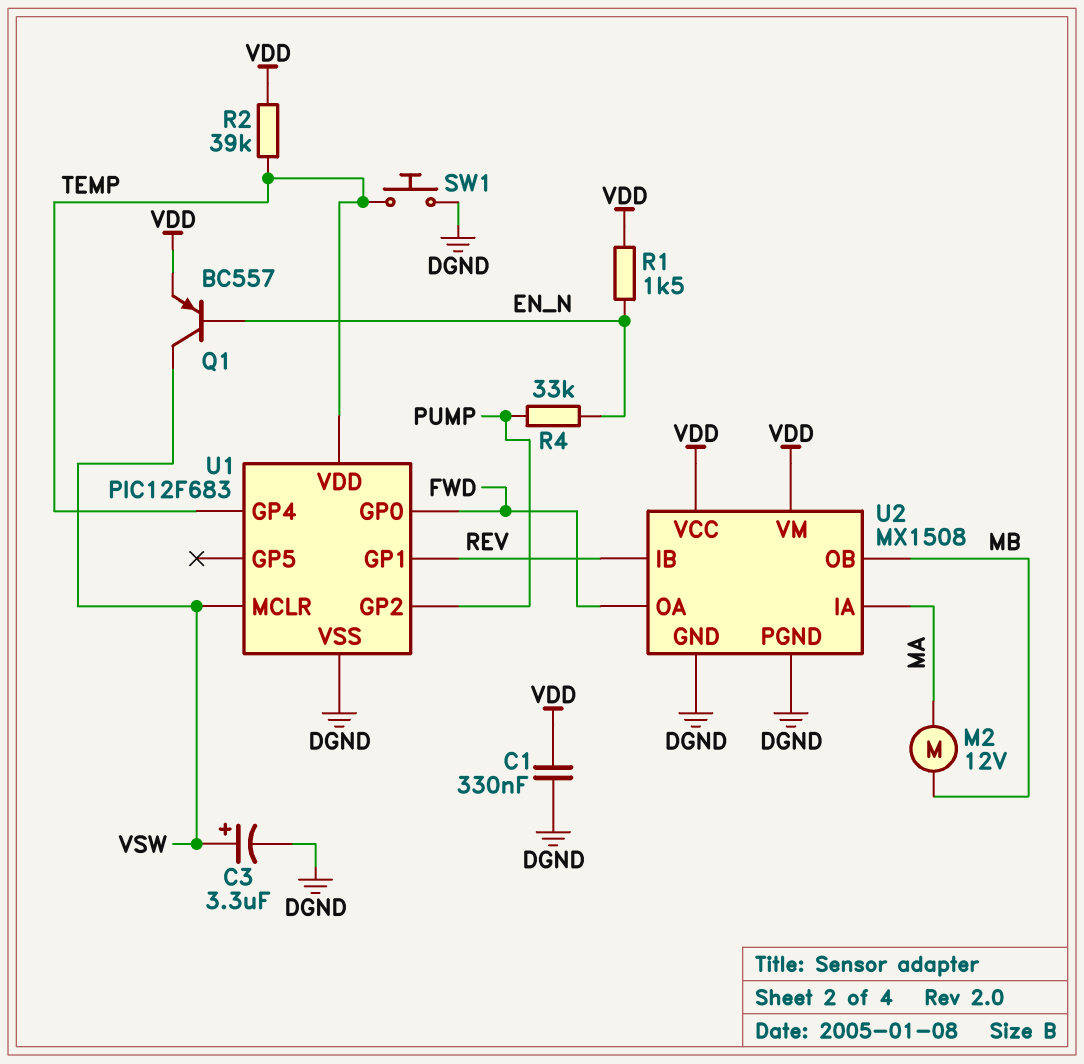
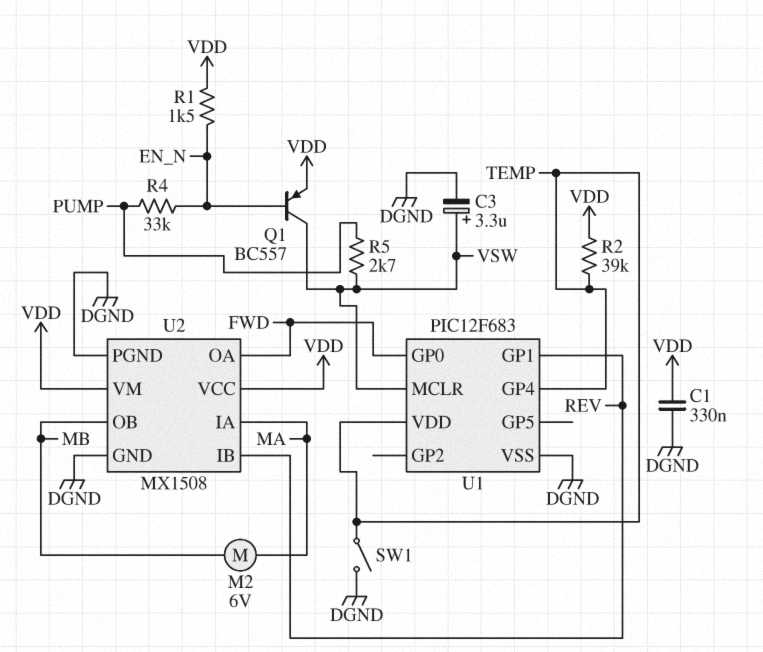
M2: motor 12V (MA, MB) -> motor 6V (MA, MB)
R5: none -> 2.7k (PUMP, VSW)
SW1: button (DGND, TEMP) -> switch (DGND, TEMP)
U1 pin GP2: PUMP -> none

